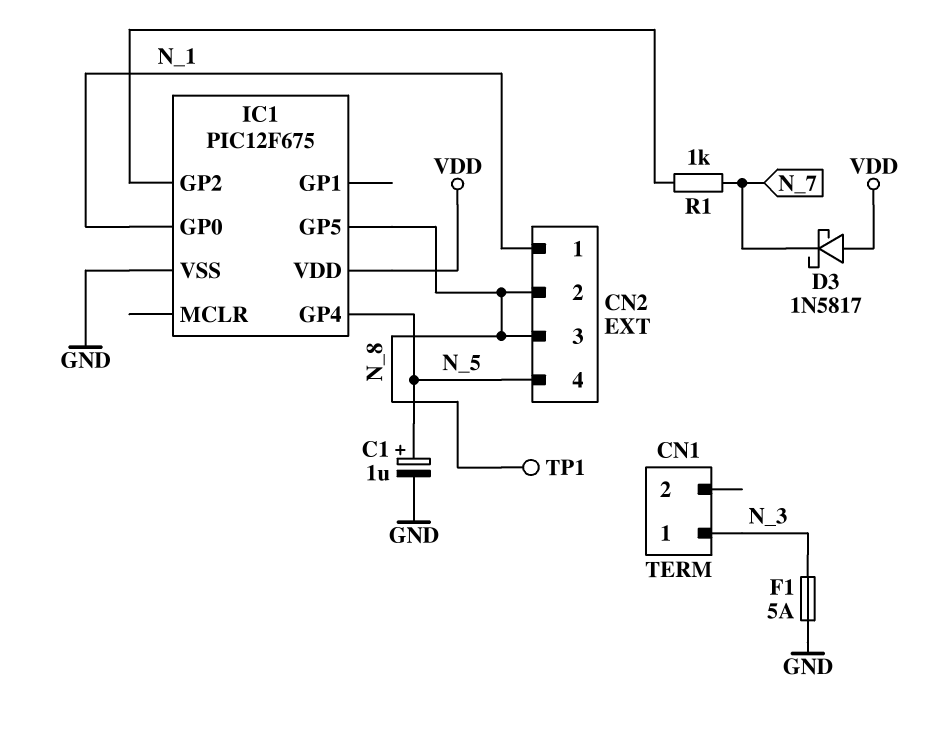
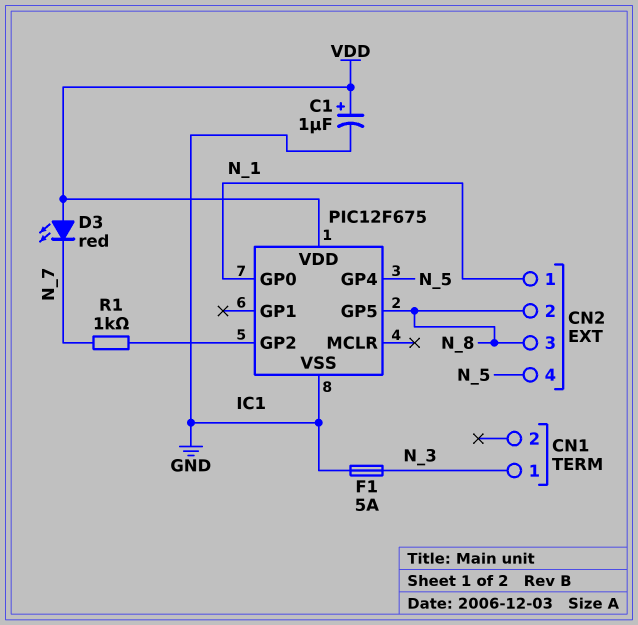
C1: 1uF (plus N_5, minus GND) -> 1uF (plus VDD, minus GND)
D3: schottky 1N5817 (A VDD, K N_7) -> LED red (A VDD, K N_7)
TP1: test point (N_8) -> none

